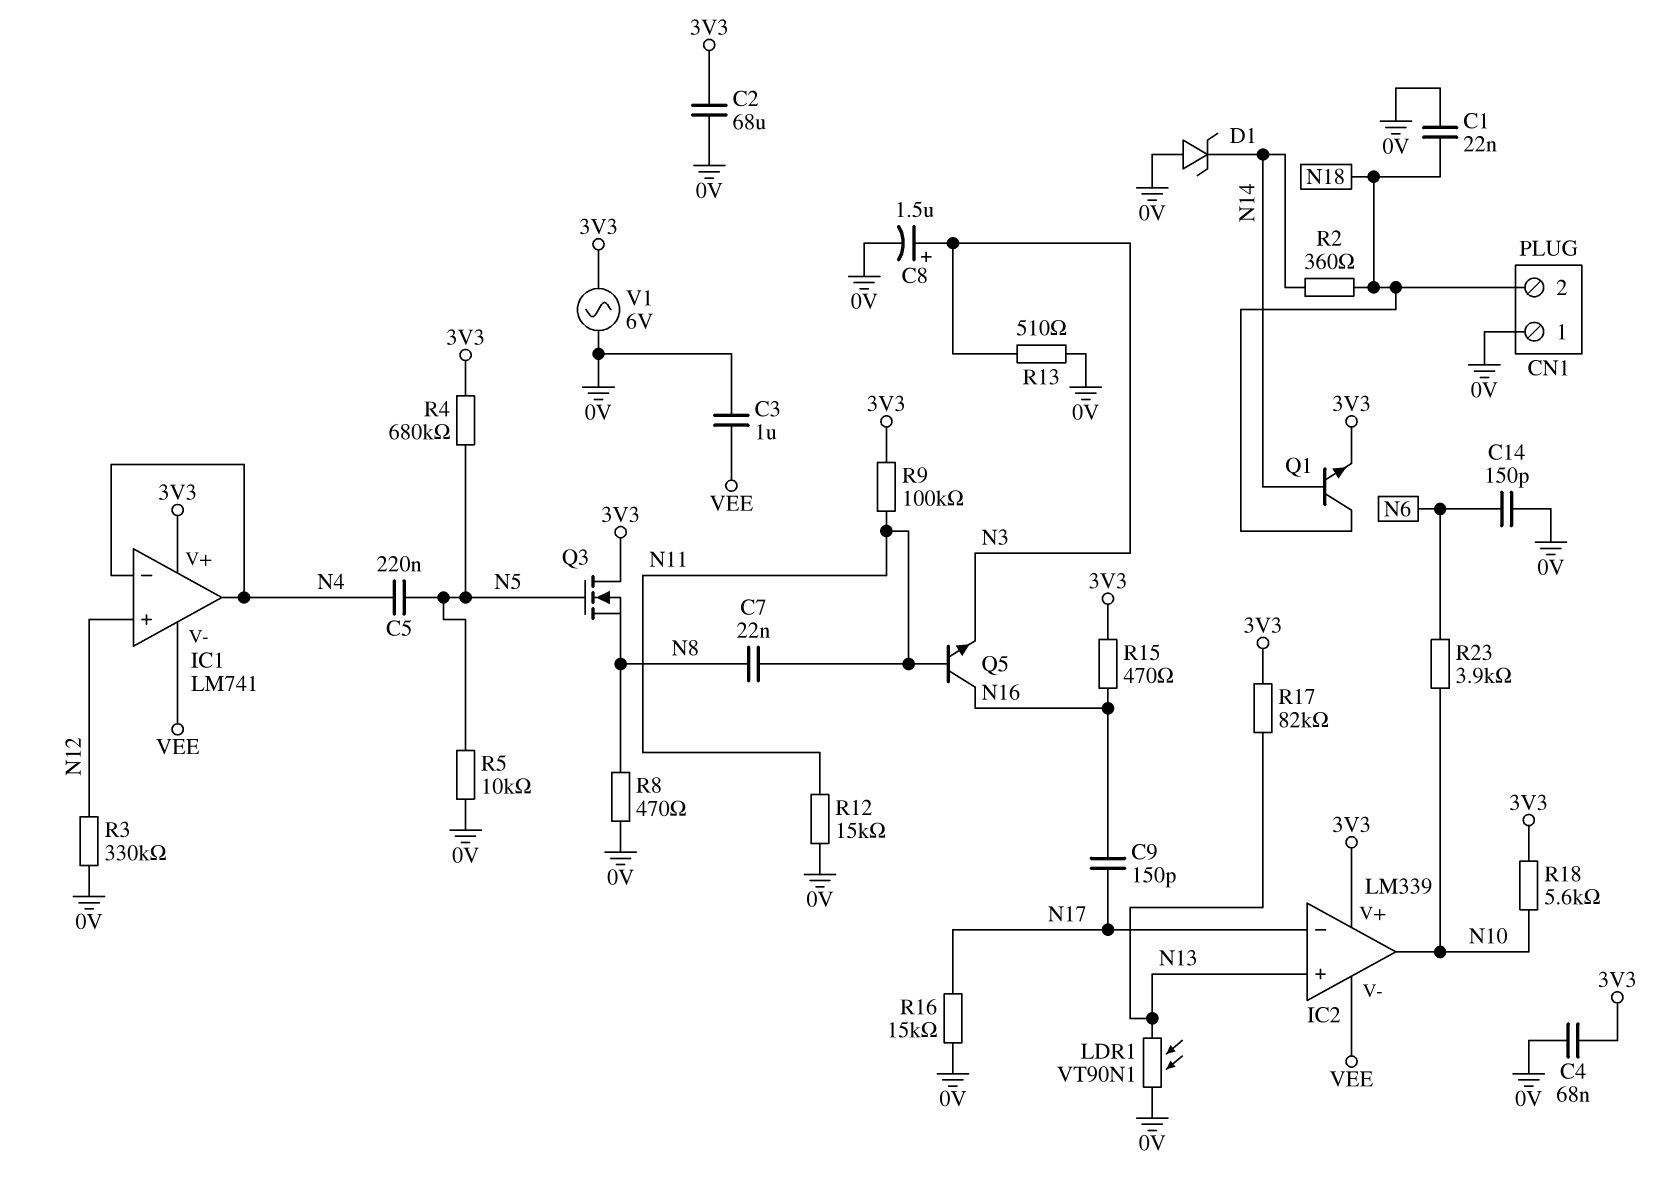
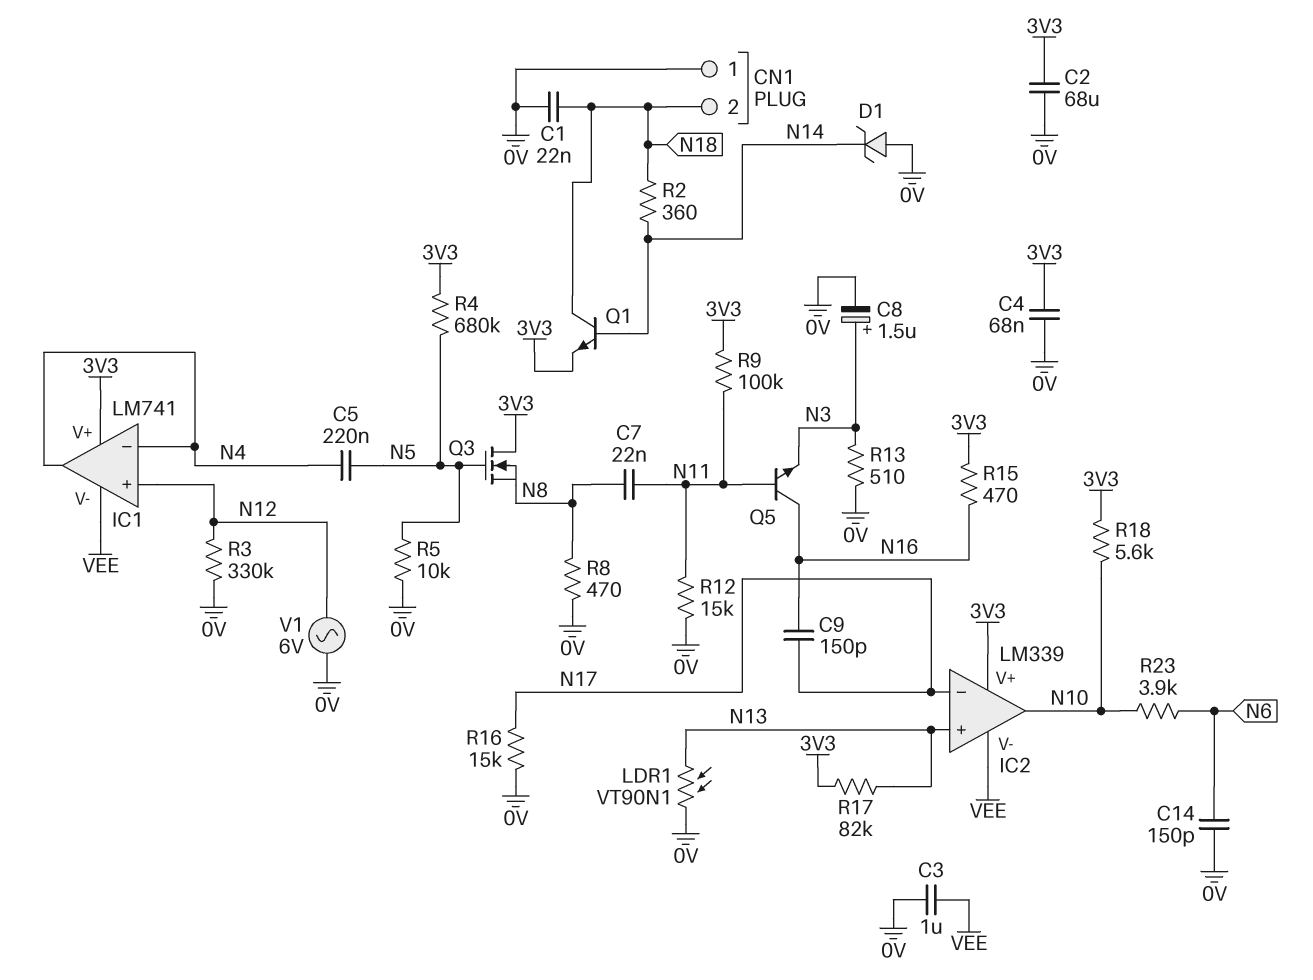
V1: AC 6V (0V, 3V3) -> AC 6V (0V, N12)

